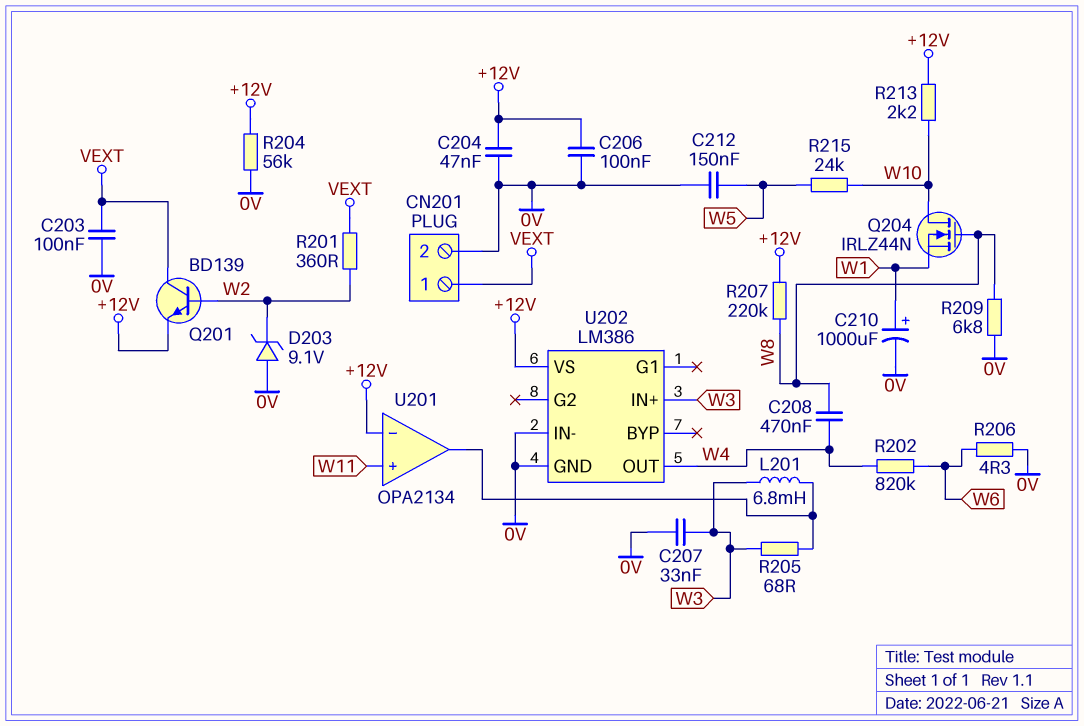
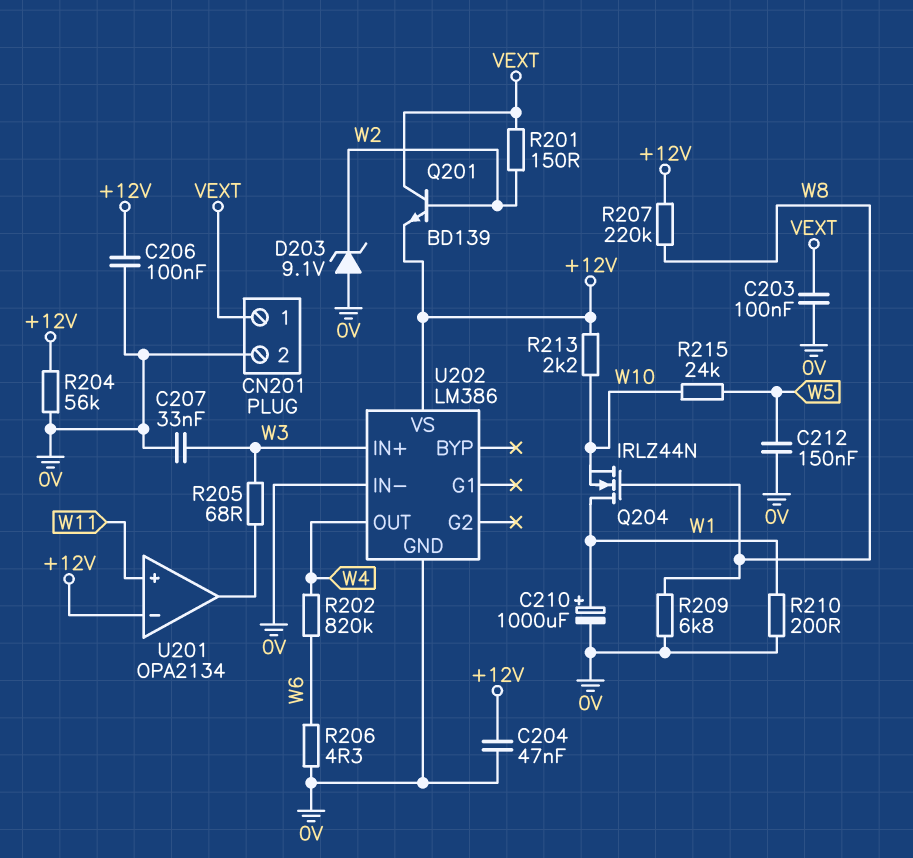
C208: 470nF (W4, W8) -> none
L201: 6.8mH (U201/out, W3) -> none
Q204: NMOS IRLZ44N (G W8, D W10, S W1) -> NMOS IRLZ44N (G W8, D W1, S W10)
R201: 360 (VEXT, W2) -> 150 (VEXT, W2)
R210: none -> 200 (0V, W1)

